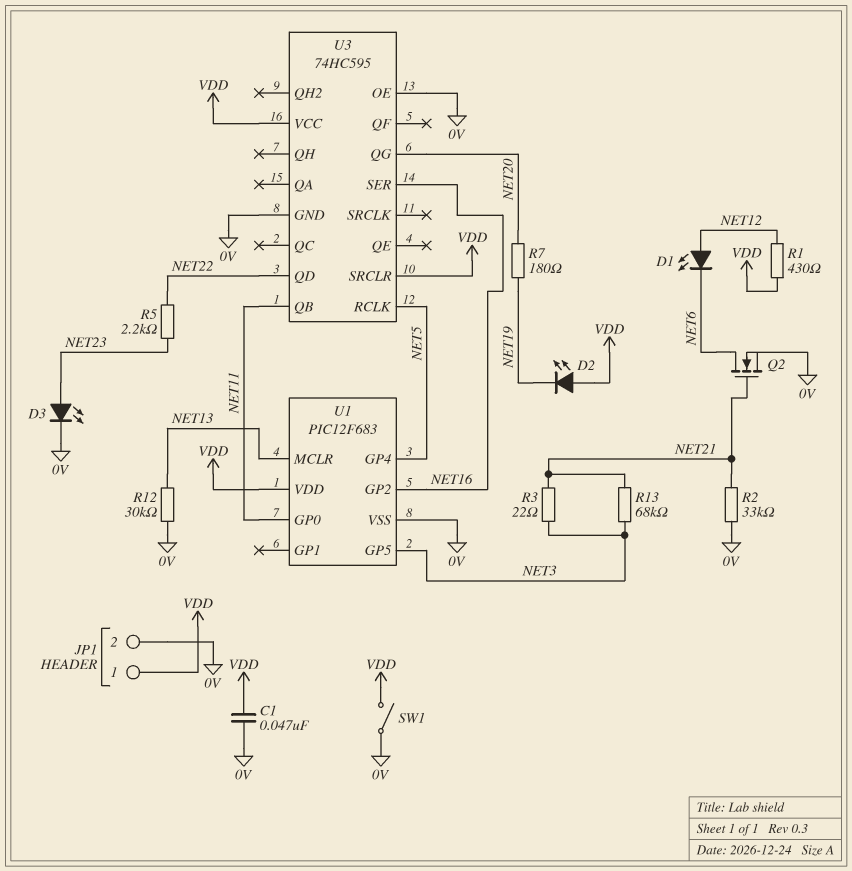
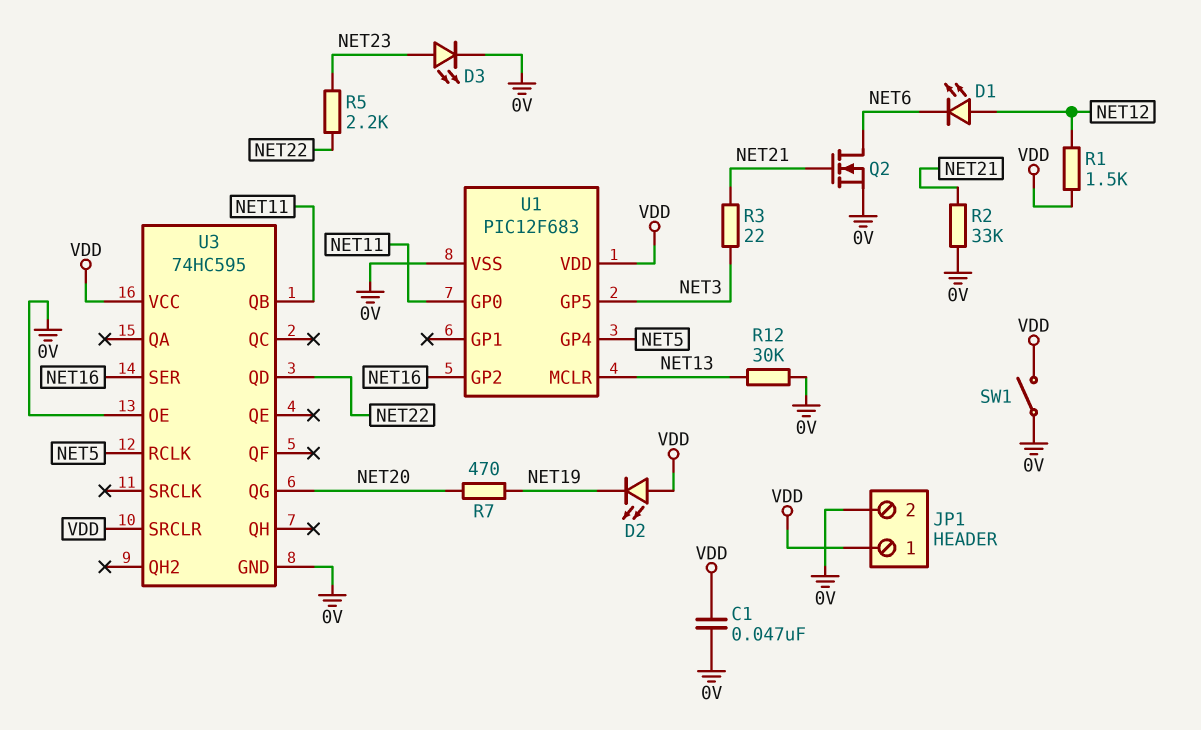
R1: 430 (NET12, VDD) -> 1.5k (NET12, VDD)
R7: 180 (NET19, NET20) -> 470 (NET19, NET20)
R13: 68k (NET3, NET21) -> none

